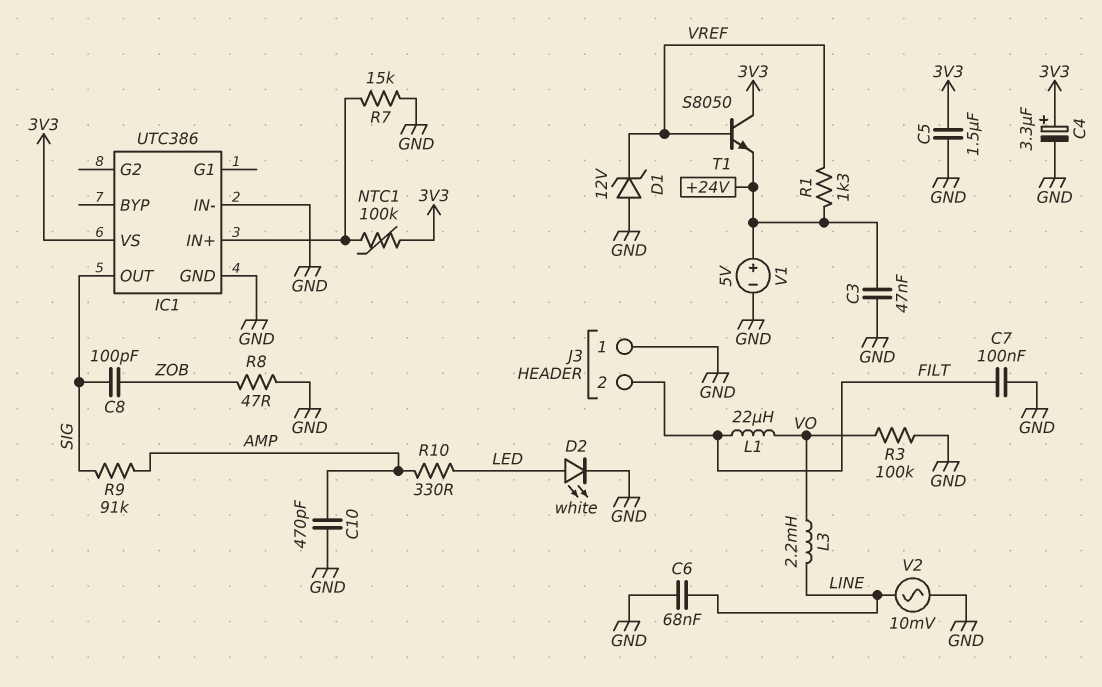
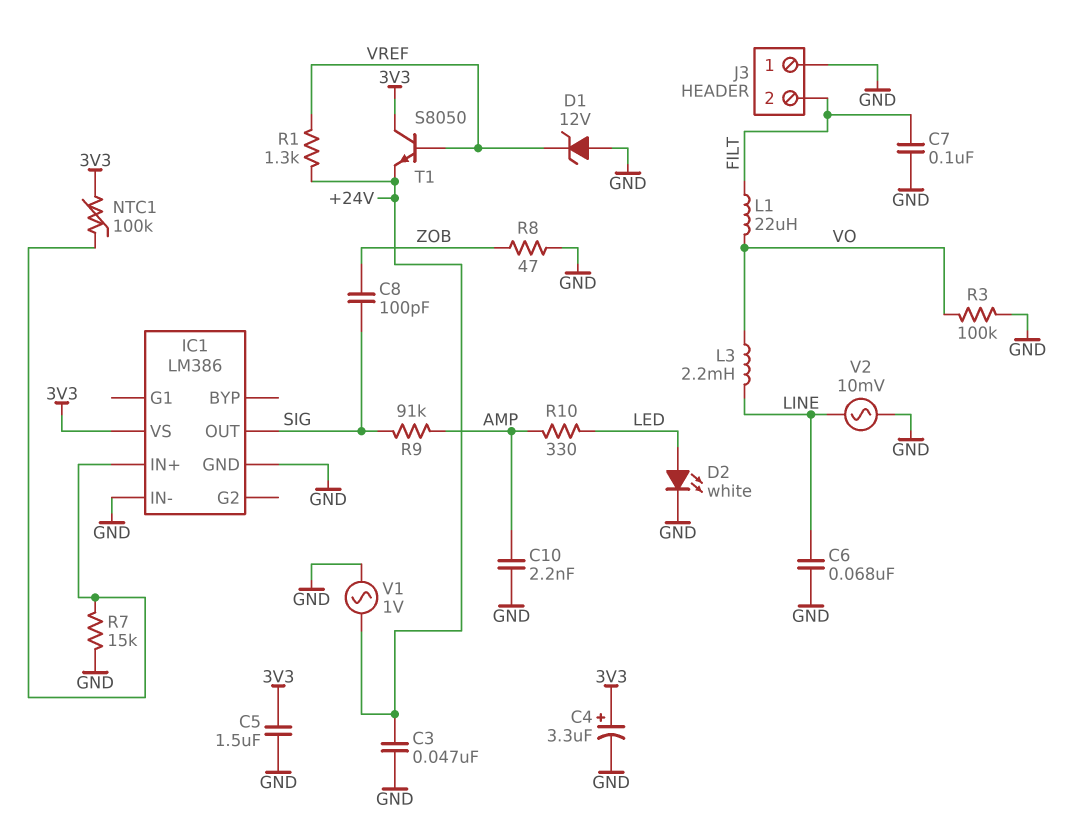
C10: 470pF (AMP, GND) -> 2.2nF (AMP, GND)
IC1: UTC386 -> LM386
V1: 5V (plus +24V, minus GND) -> AC 1V (+24V, GND)

